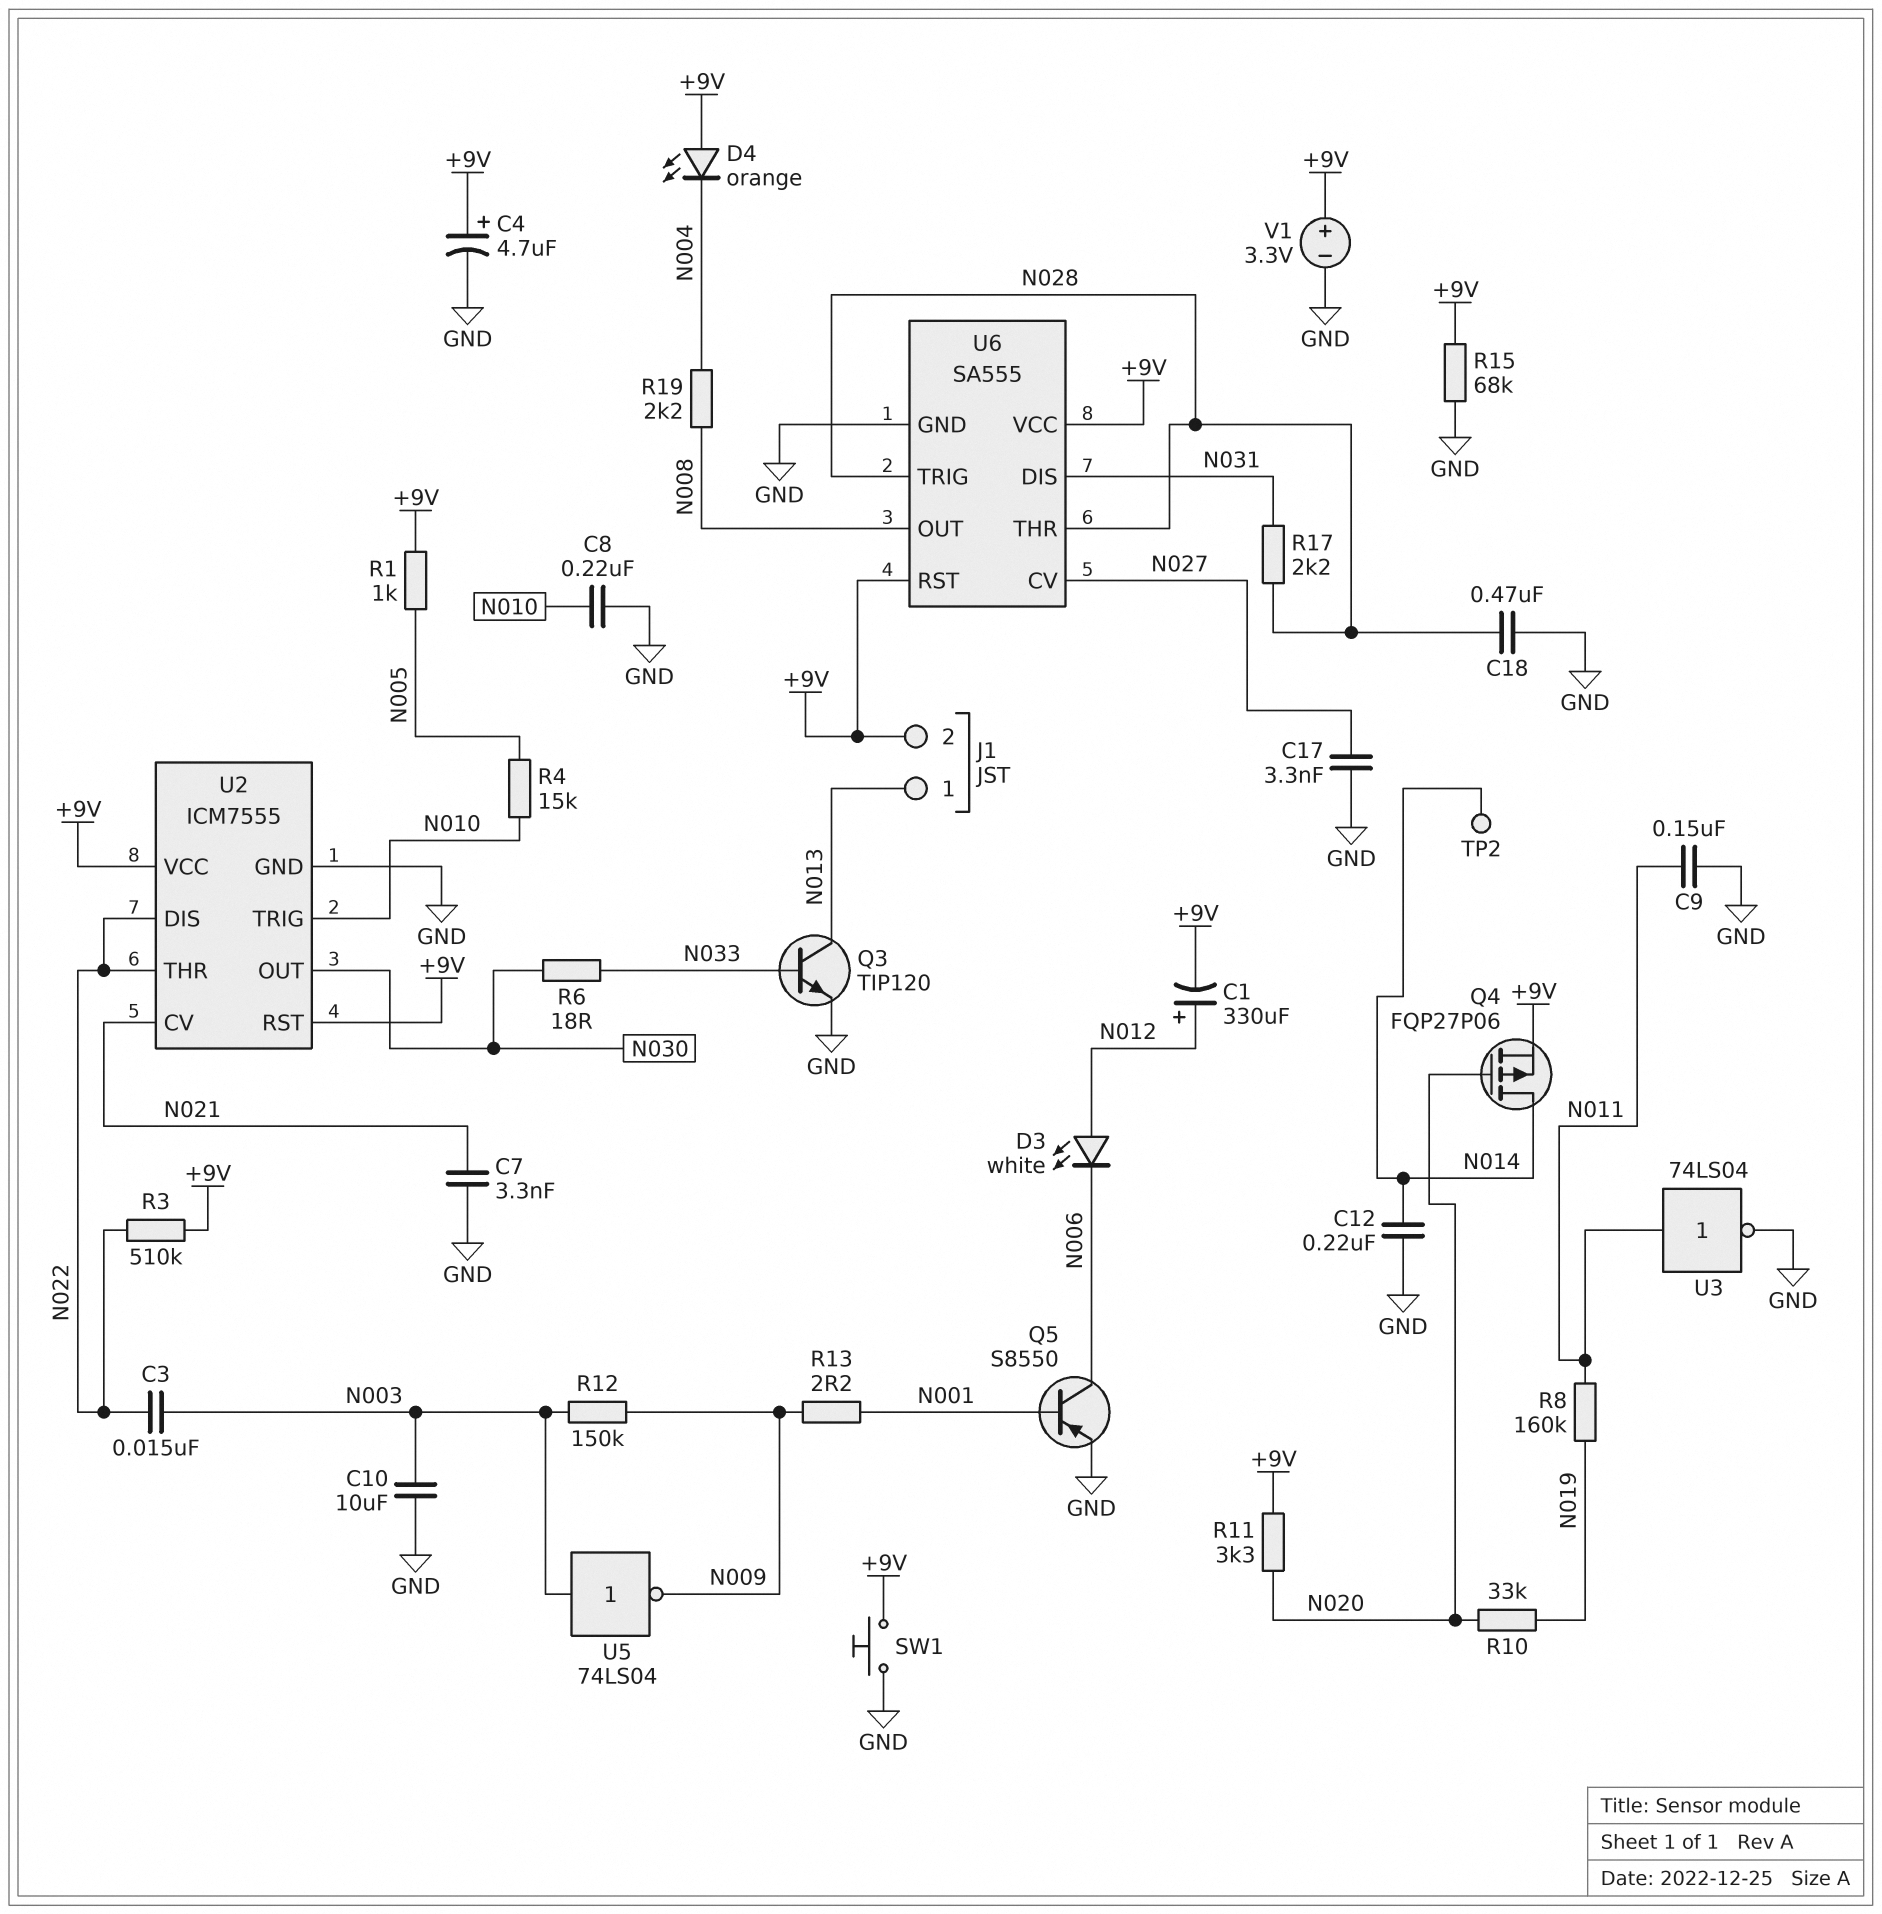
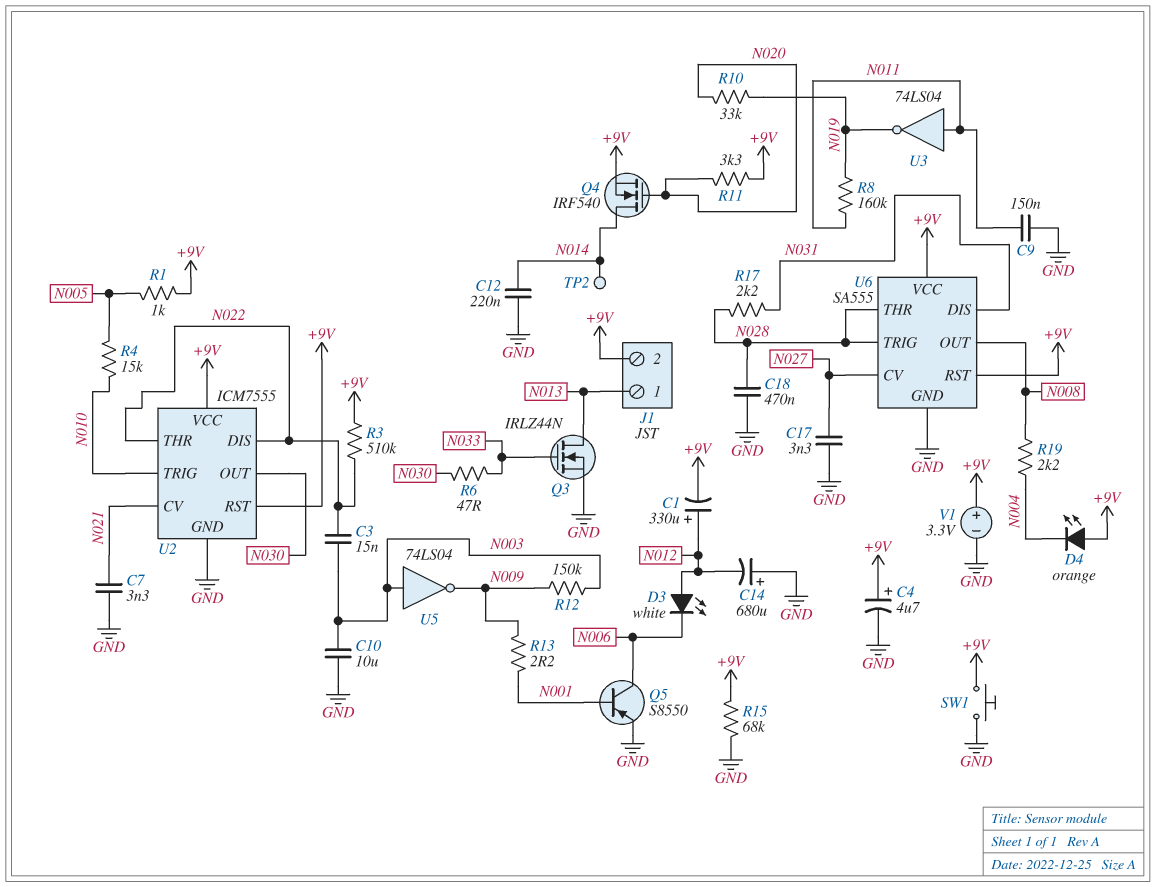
C8: 220nF (GND, N010) -> none
C14: none -> 680uF (plus GND, minus N012)
Q3: NPN TIP120 (B N033, C N013, E GND) -> NMOS IRLZ44N (G N033, D N013, S GND)
Q4: PMOS FQP27P06 (G N020, D N014, S +9V) -> NMOS IRF540 (G N020, D N014, S +9V)
R6: 18 (N030, N033) -> 47 (N030, N033)
U3: NOT 74LS04 (in N011, out GND) -> NOT 74LS04 (in N011, out N019)

